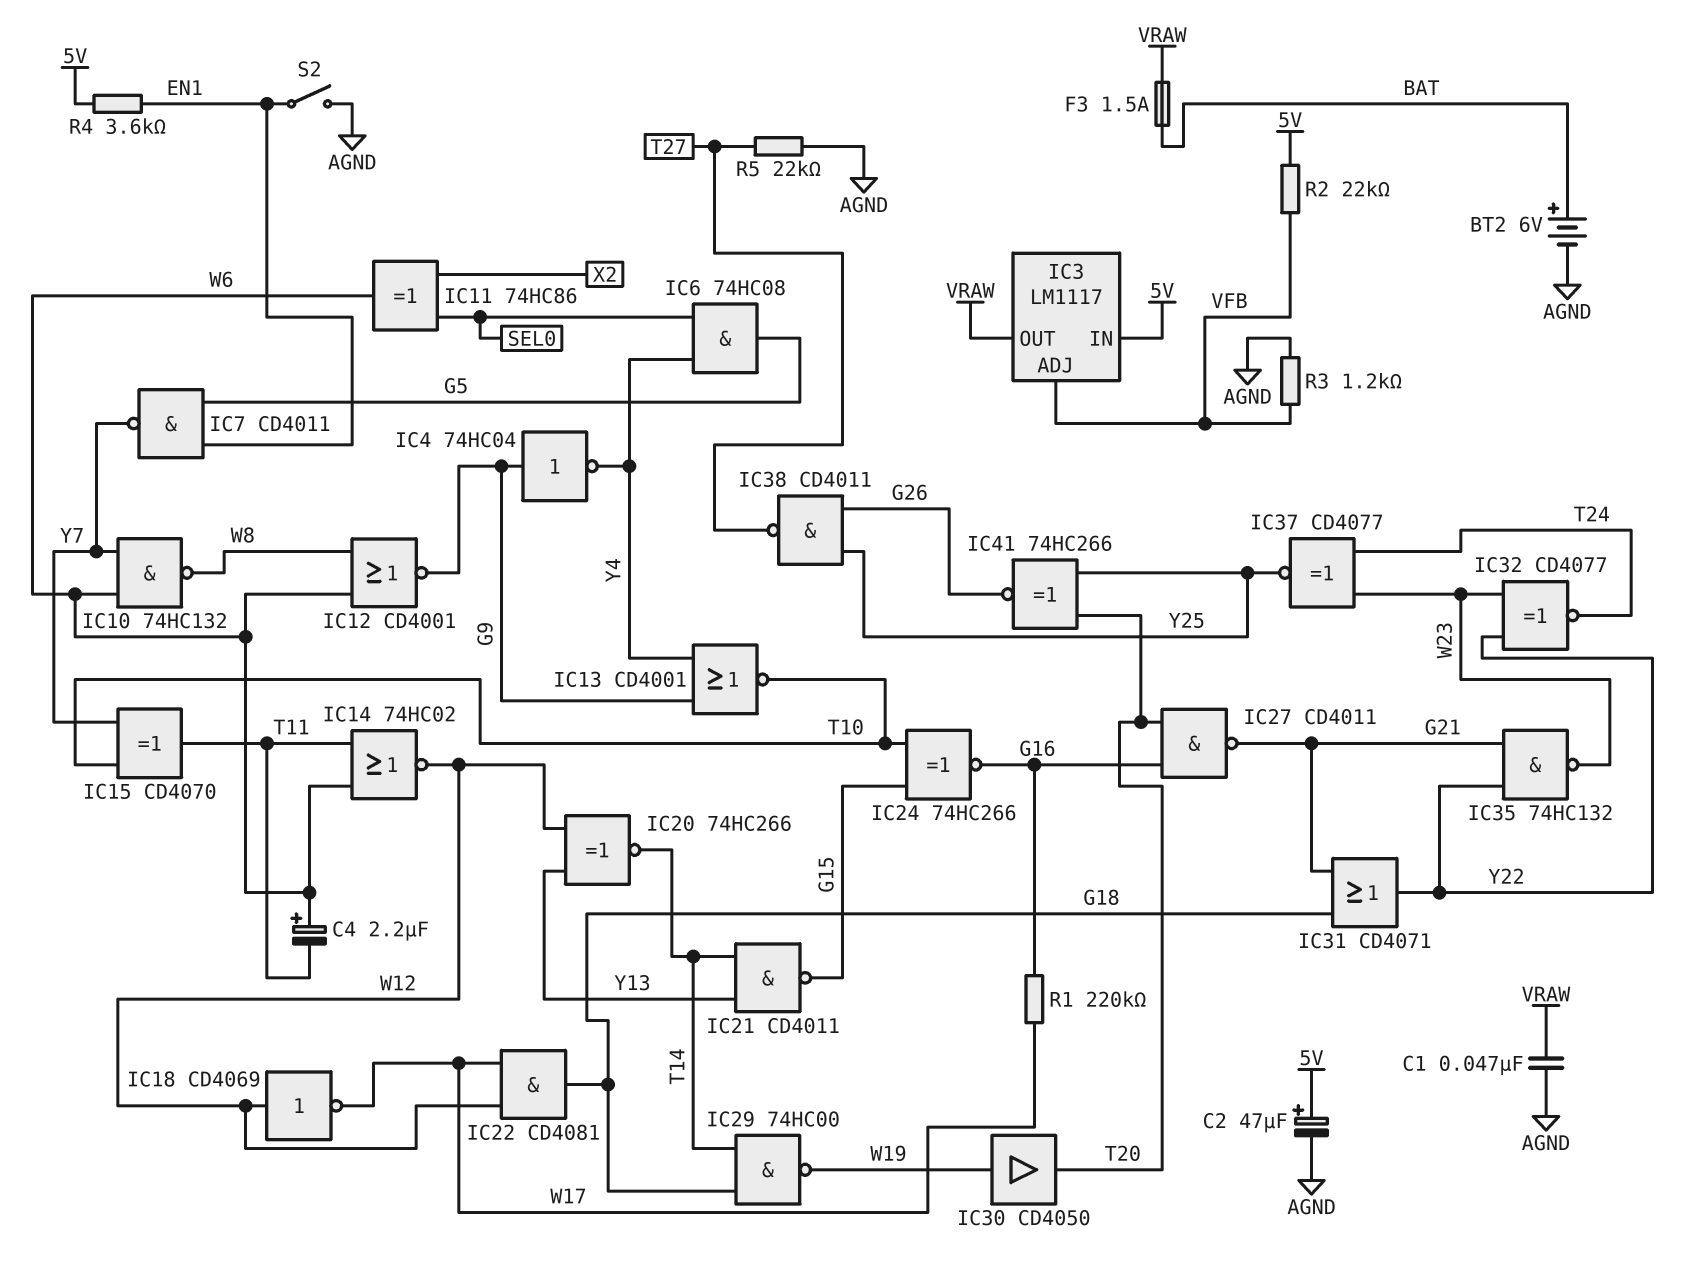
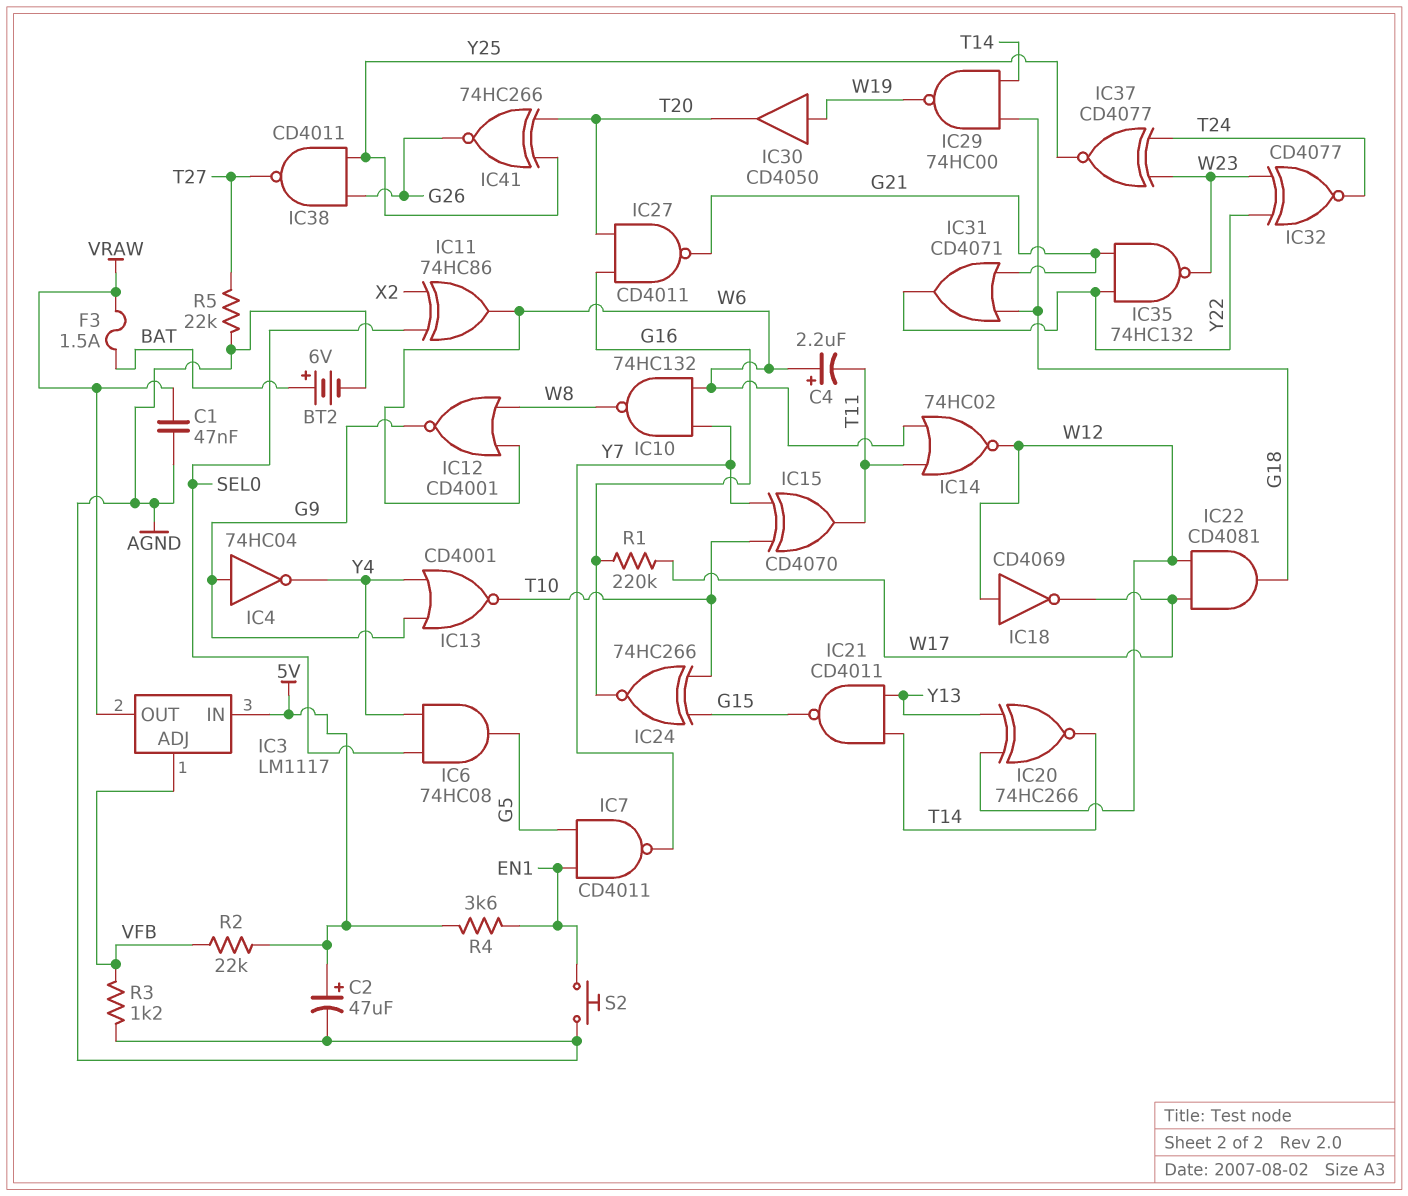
S2: switch (AGND, EN1) -> button (AGND, EN1)

